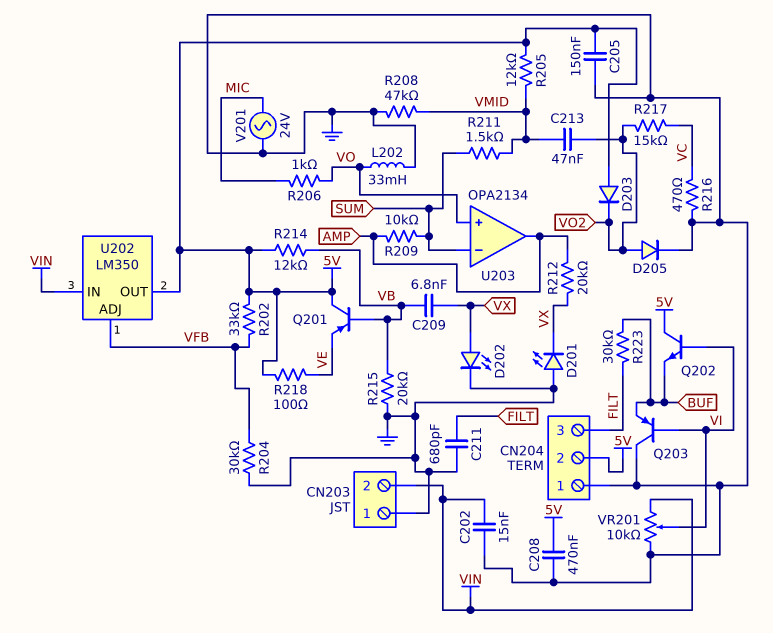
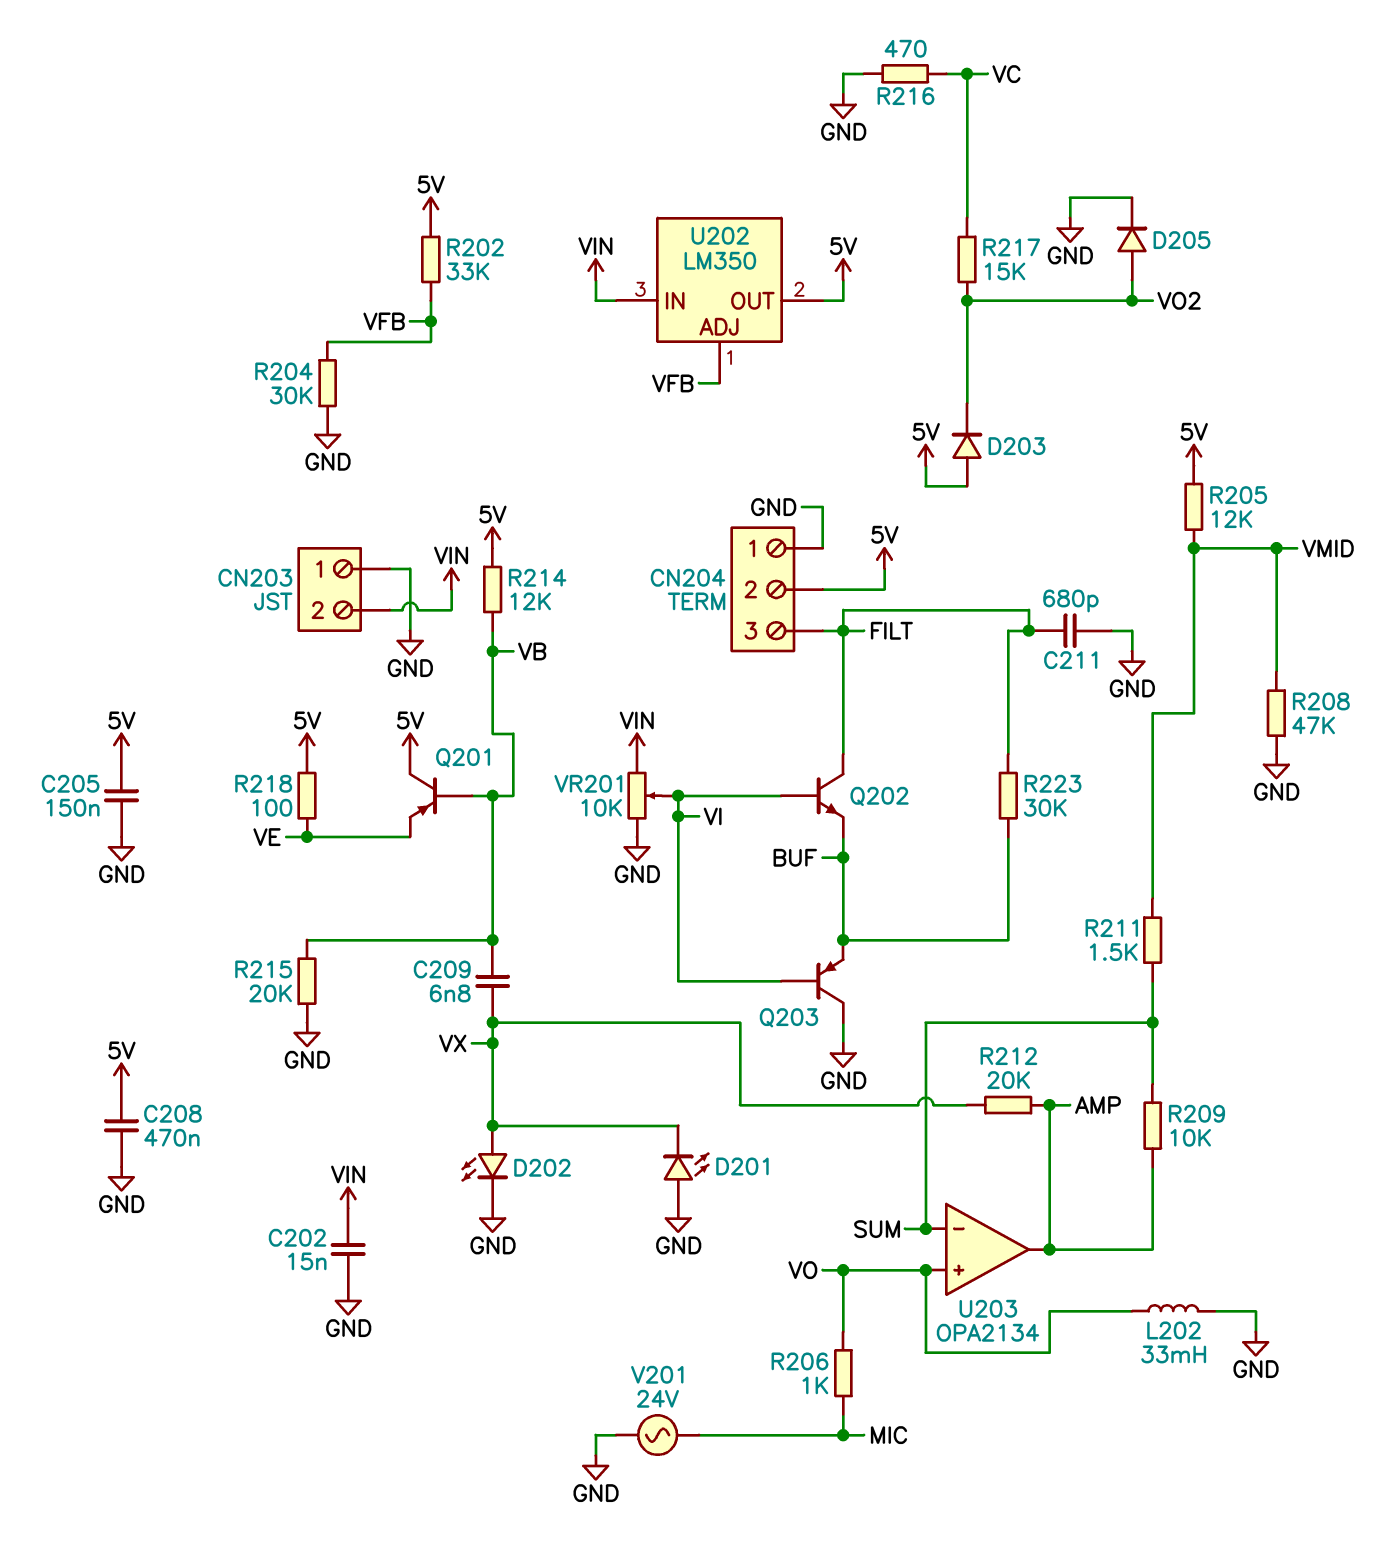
C213: 47nF (VMID, VO2) -> none
Q202: NPN (B VI, C 5V, E BUF) -> NPN (B VI, C FILT, E BUF)

